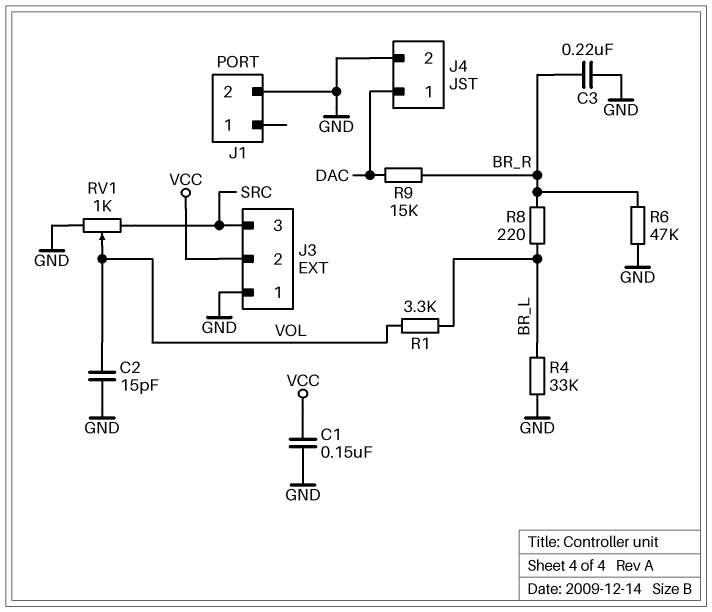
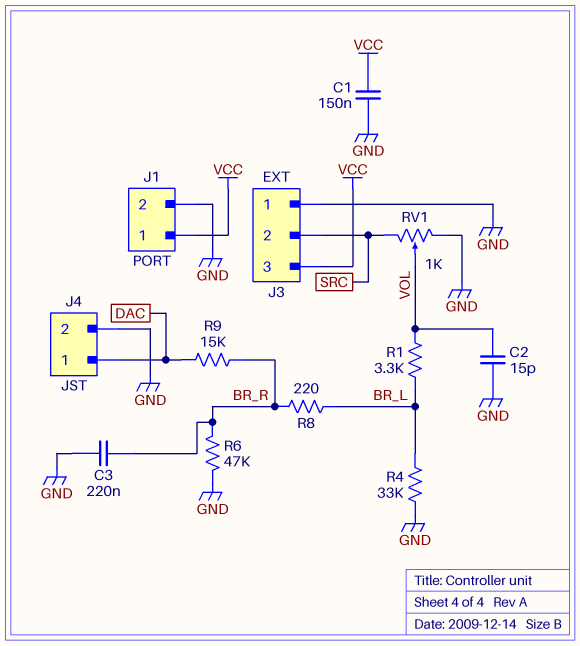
J1 pin 1: none -> VCC
J3 pin 2: VCC -> SRC
J3 pin 3: SRC -> VCC

